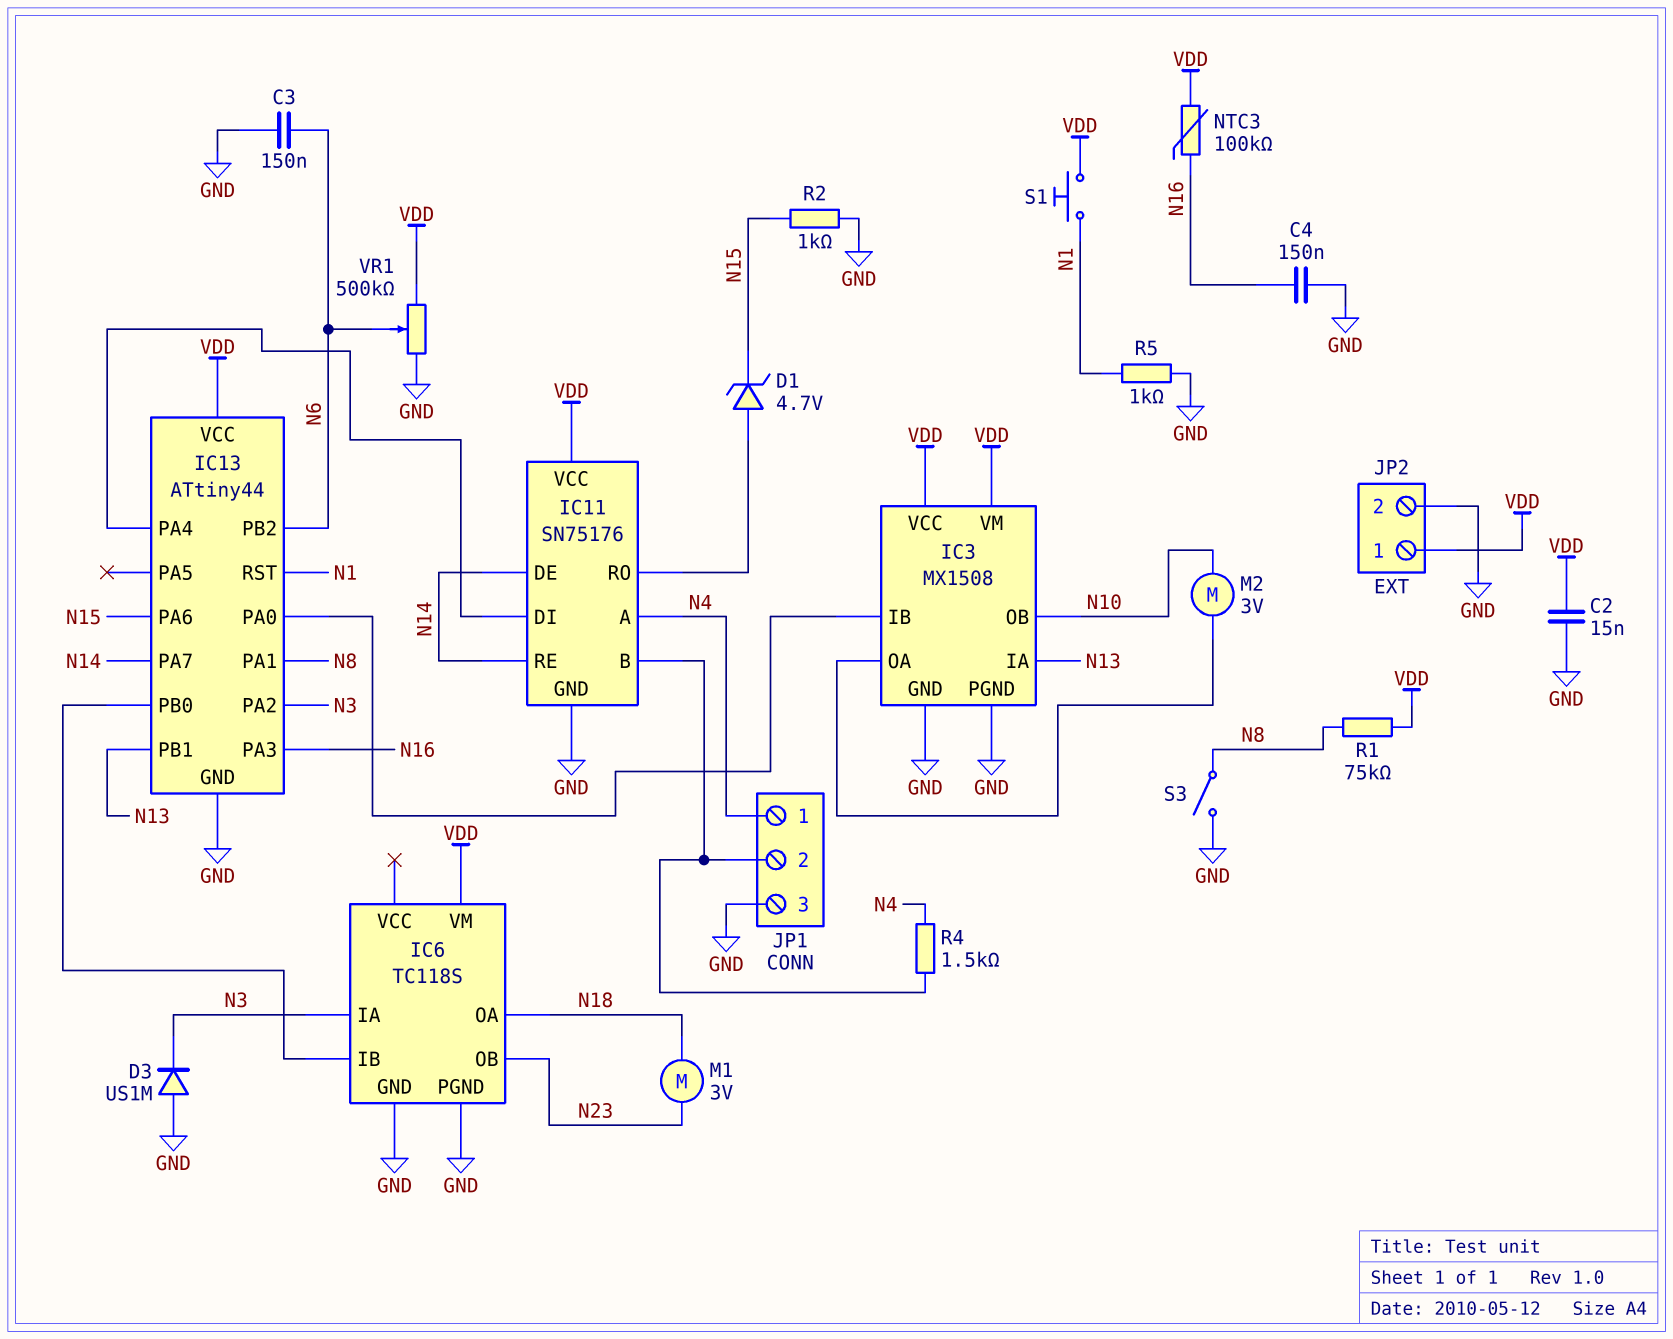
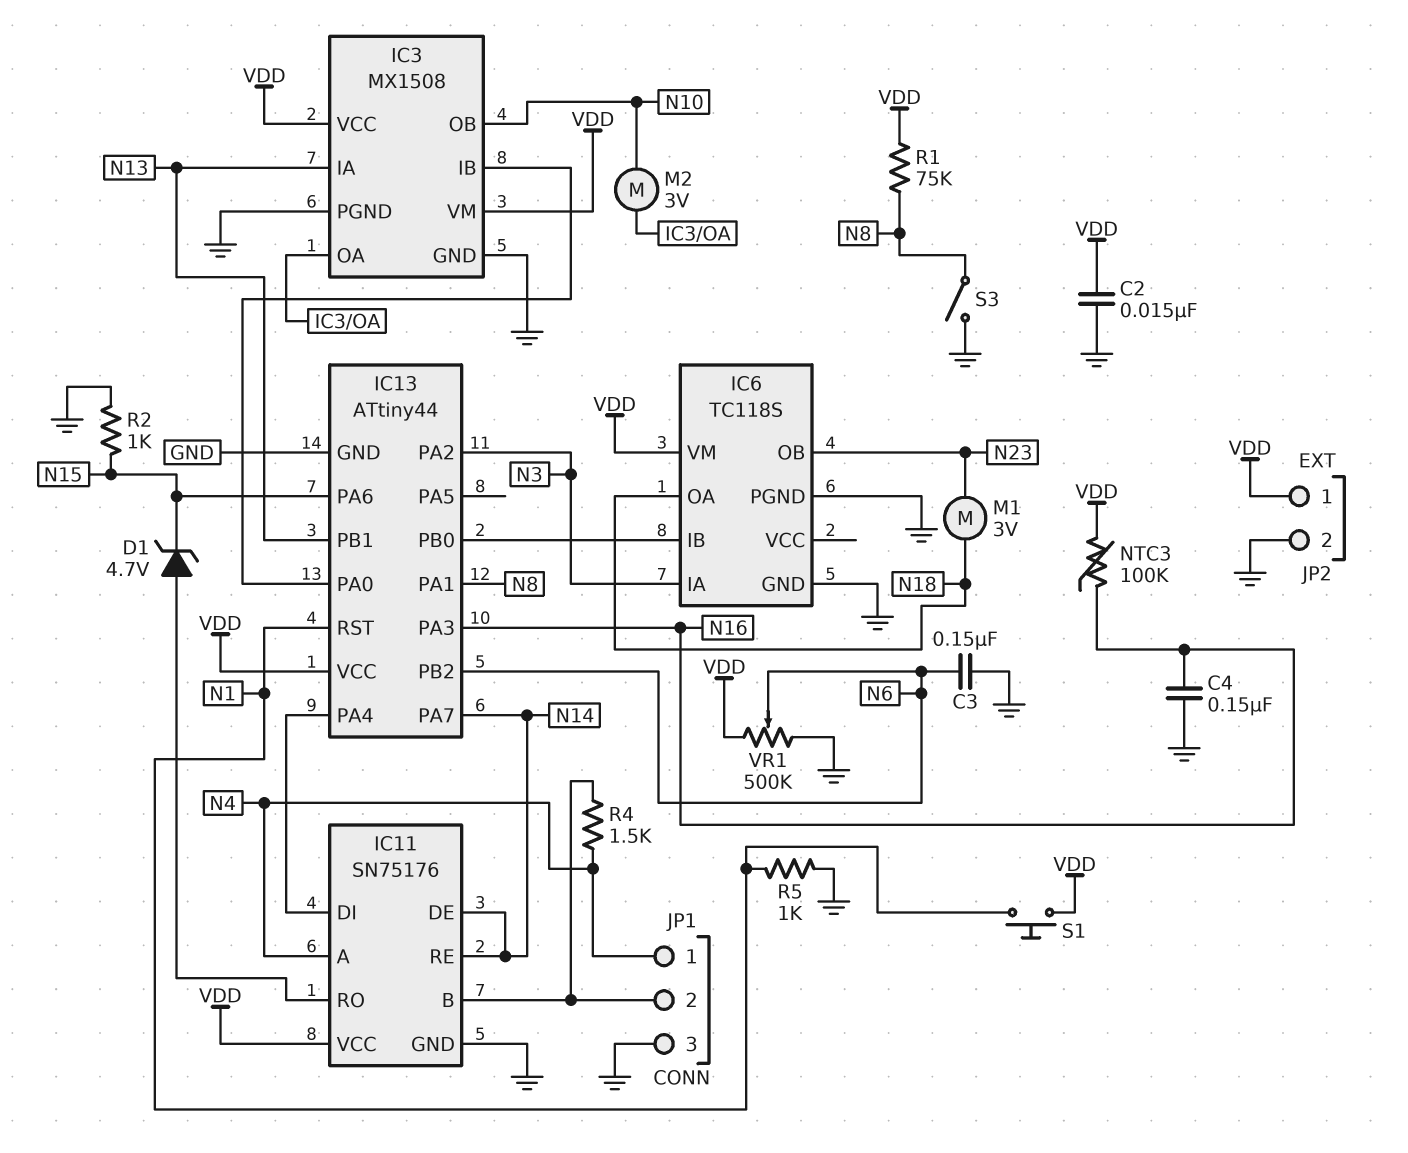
D3: diode US1M (A GND, K N3) -> none

